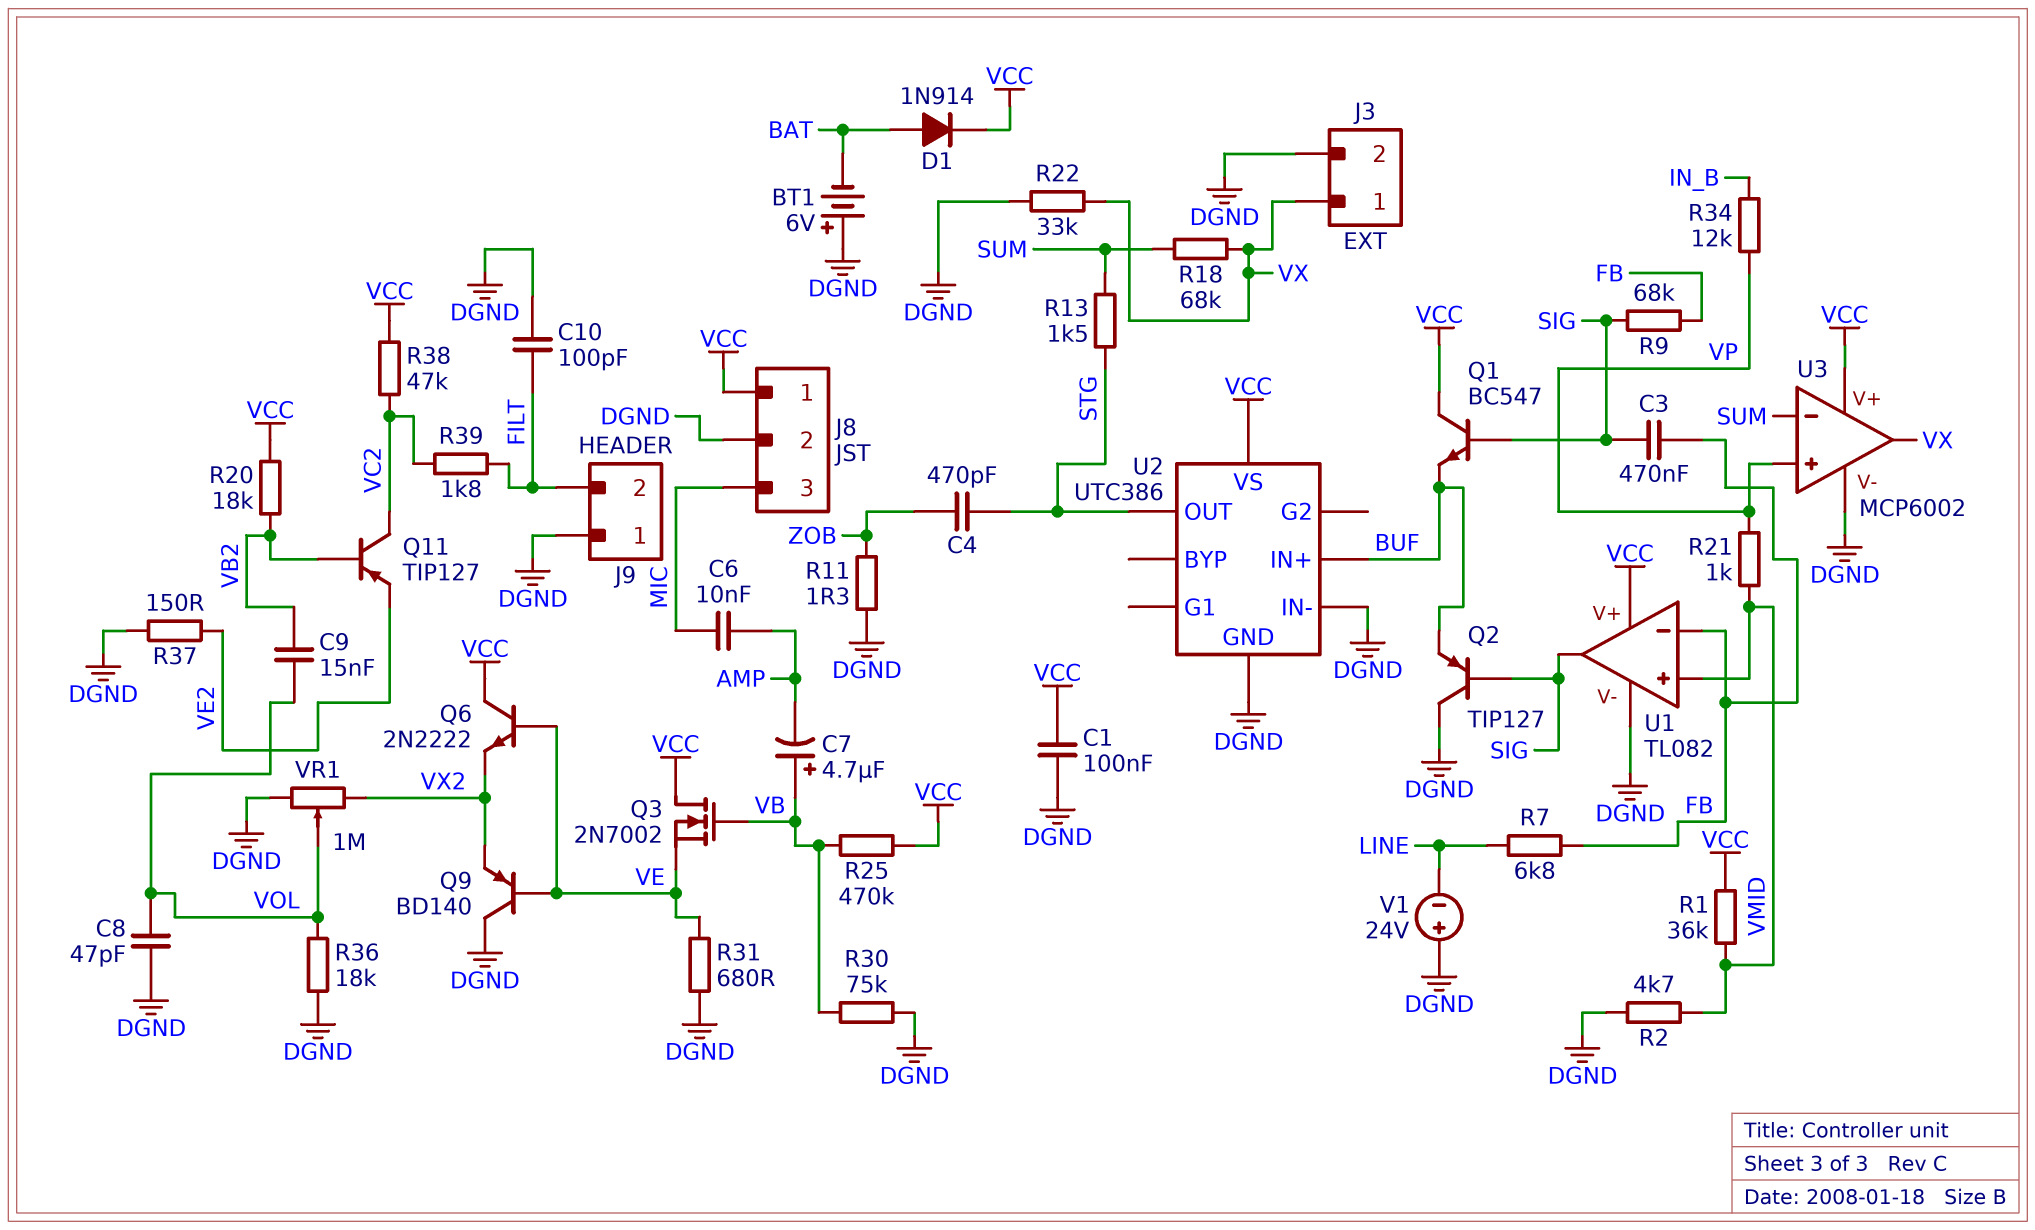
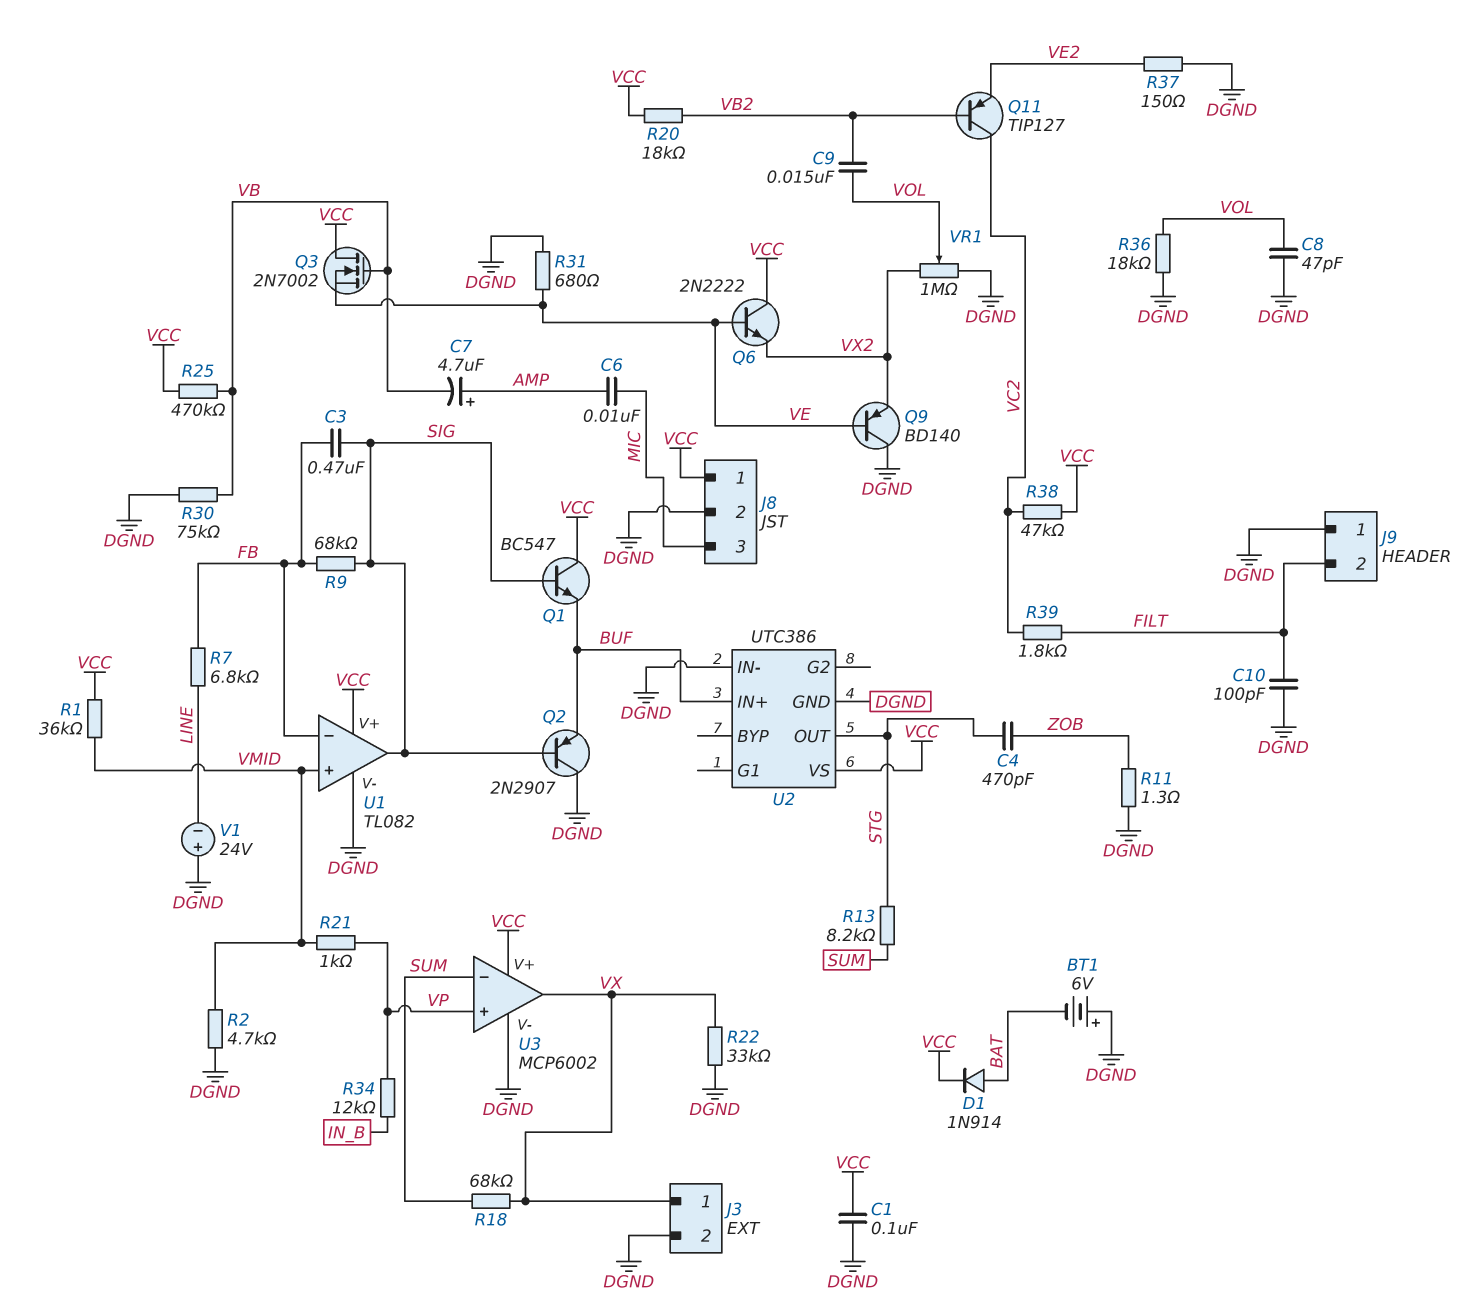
C7: 4.7uF (plus VB, minus AMP) -> 4.7uF (plus AMP, minus VB)
Q2: PNP TIP127 (B SIG, C DGND, E BUF) -> PNP 2N2907 (B SIG, C DGND, E BUF)
R13: 1.5k (STG, SUM) -> 8.2k (STG, SUM)

